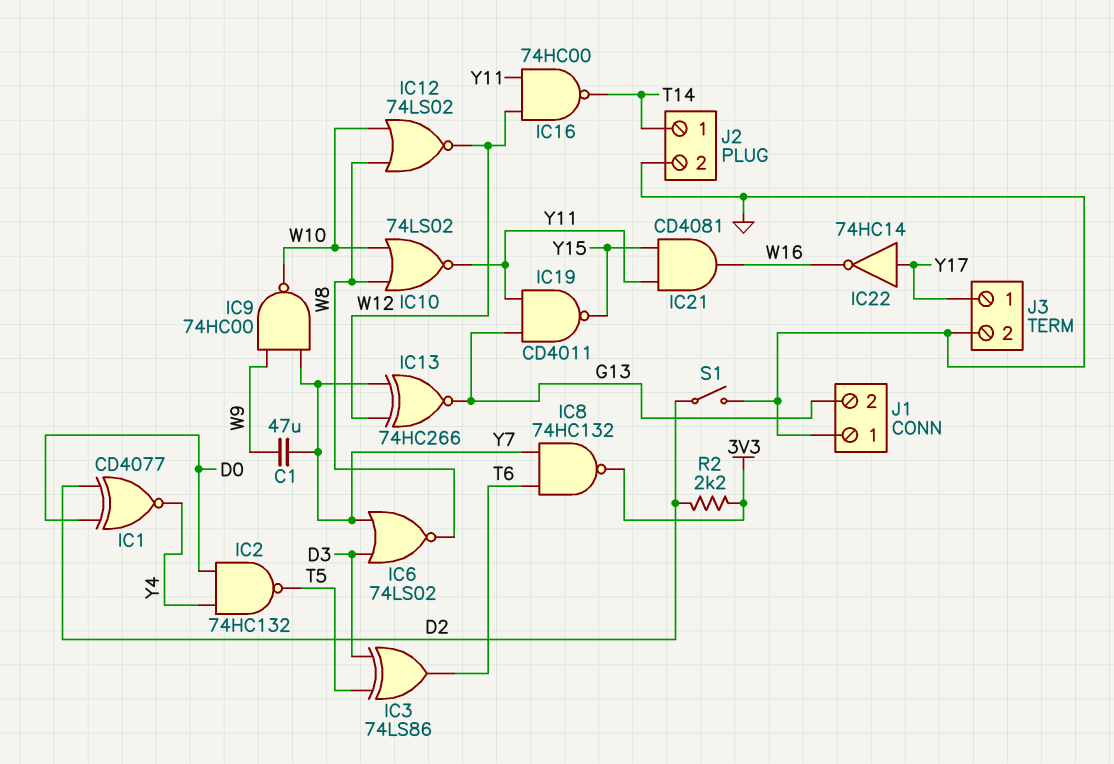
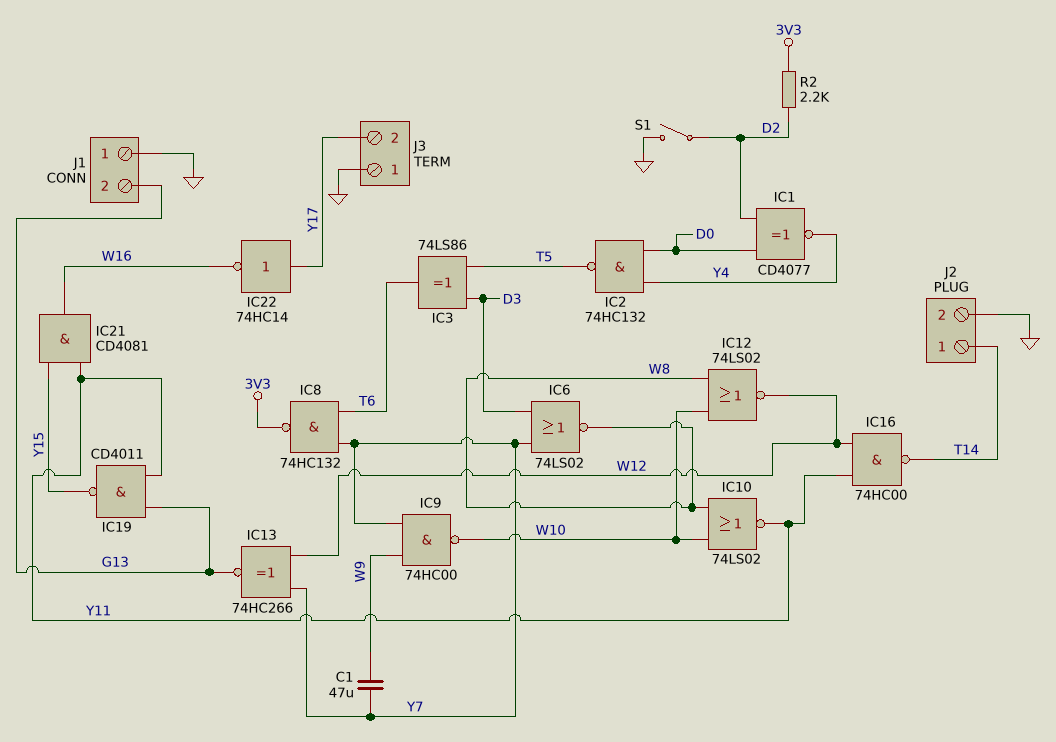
J3 pin 1: Y17 -> GND
J3 pin 2: GND -> Y17

